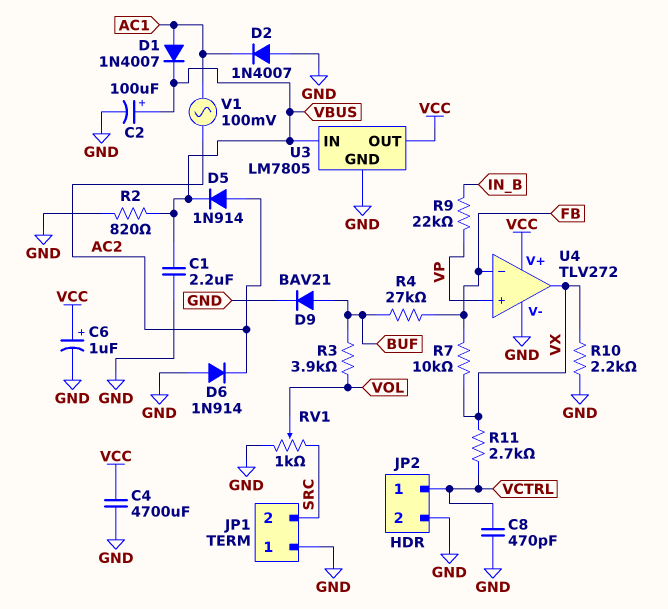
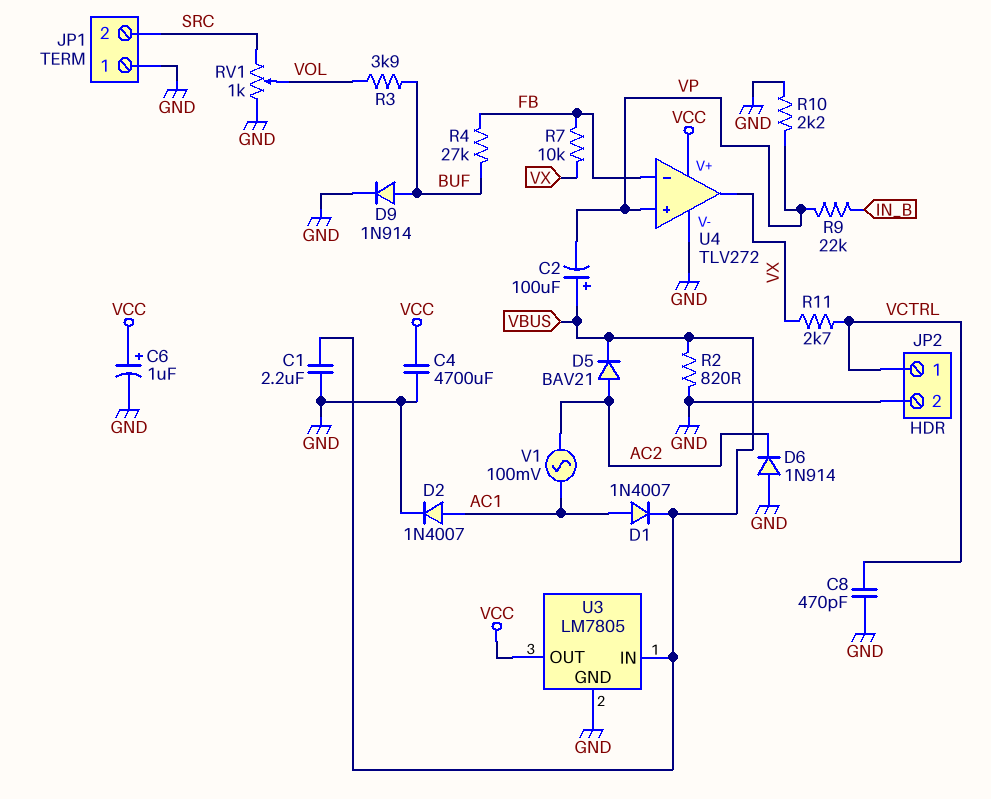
C2: 100uF (plus VBUS, minus GND) -> 100uF (plus VBUS, minus VP)
D2: diode 1N4007 (A GND, K AC1) -> diode 1N4007 (A AC1, K GND)
D5: diode 1N914 (A AC2, K VBUS) -> diode BAV21 (A AC2, K VBUS)
D9: diode BAV21 (A BUF, K GND) -> diode 1N914 (A BUF, K GND)
R10: 2.2k (GND, VX) -> 2.2k (GND, VP)

